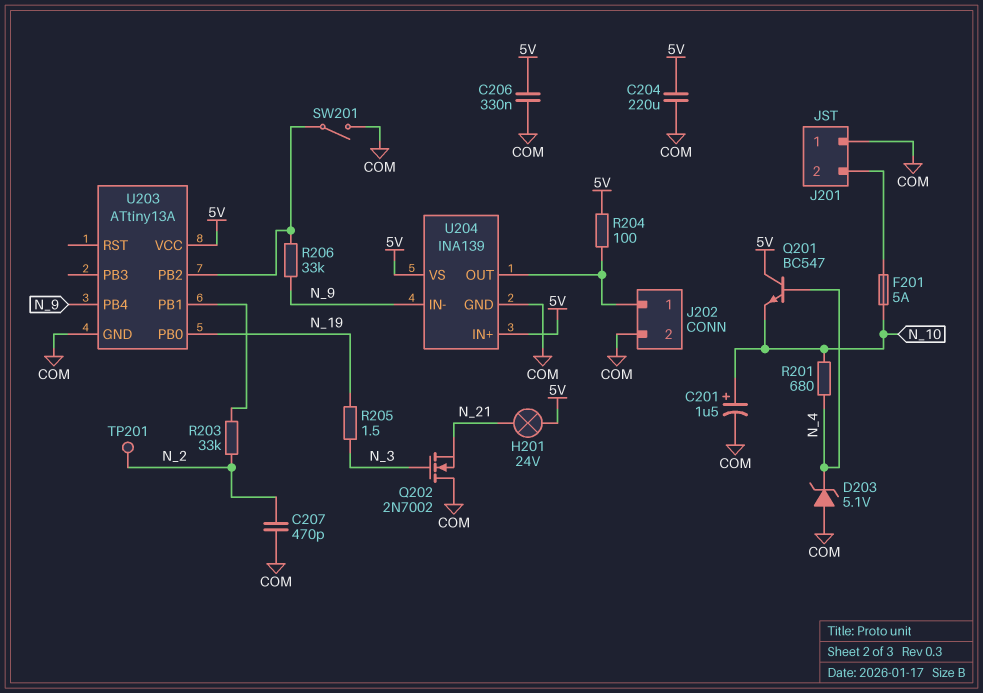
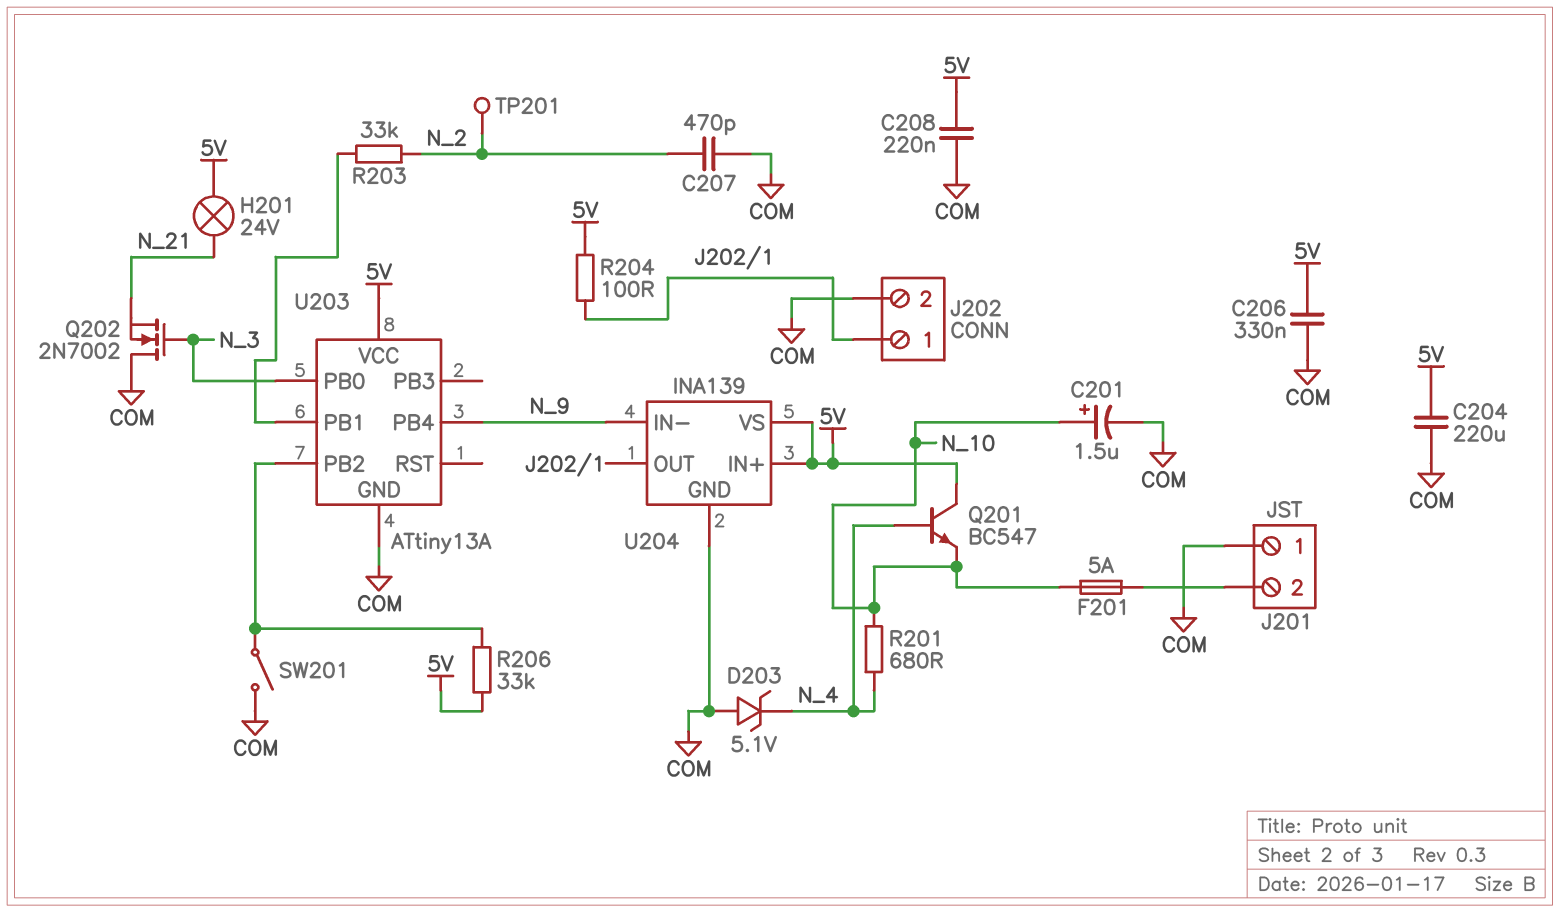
C208: none -> 220nF (5V, COM)
R205: 1.5 (N_3, N_19) -> none
R206: 33k (N_9, U203/PB2) -> 33k (5V, U203/PB2)
U203 pin PB0: N_19 -> N_3

